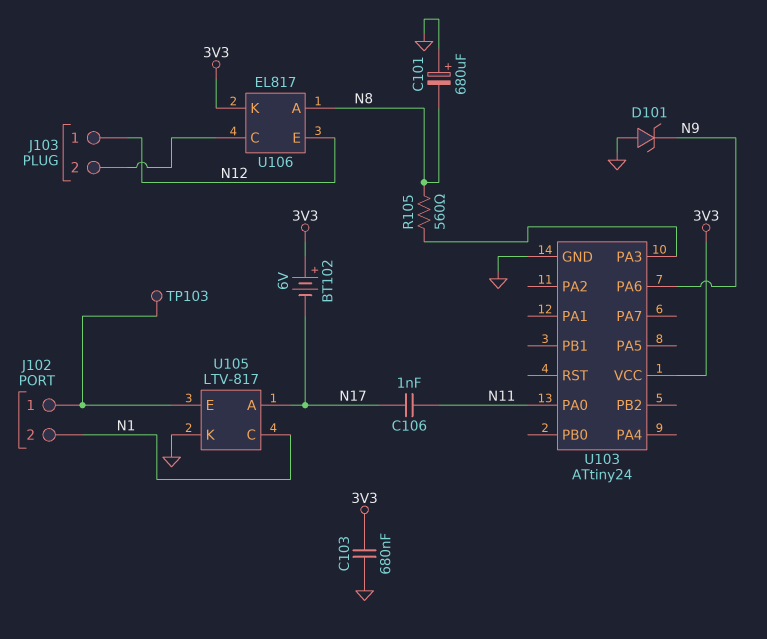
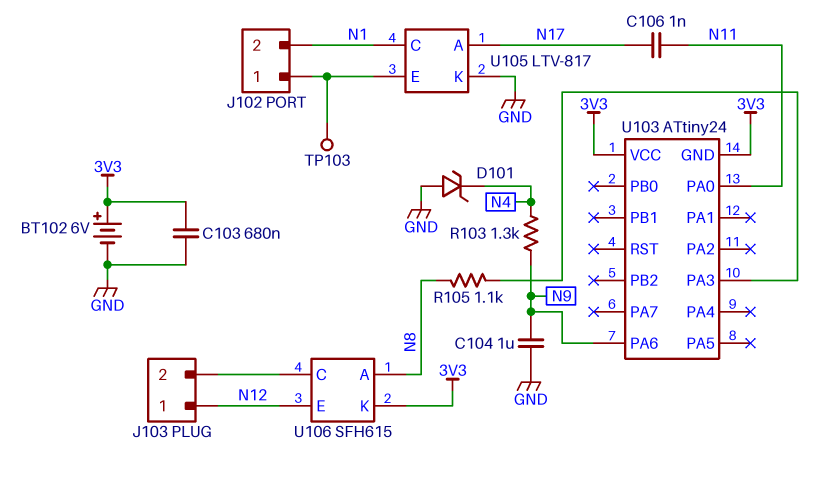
BT102: 6V (plus 3V3, minus N17) -> 6V (plus 3V3, minus GND)
C101: 680uF (plus GND, minus N8) -> none
C104: none -> 1uF (GND, N9)
D101: zener (A GND, K N9) -> zener (A GND, K N4)
R103: none -> 1.3k (N4, N9)
R105: 560 (N8, U103/PA3) -> 1.1k (N8, U103/PA3)
U103 pin GND: GND -> 3V3
U106: EL817 -> SFH615

